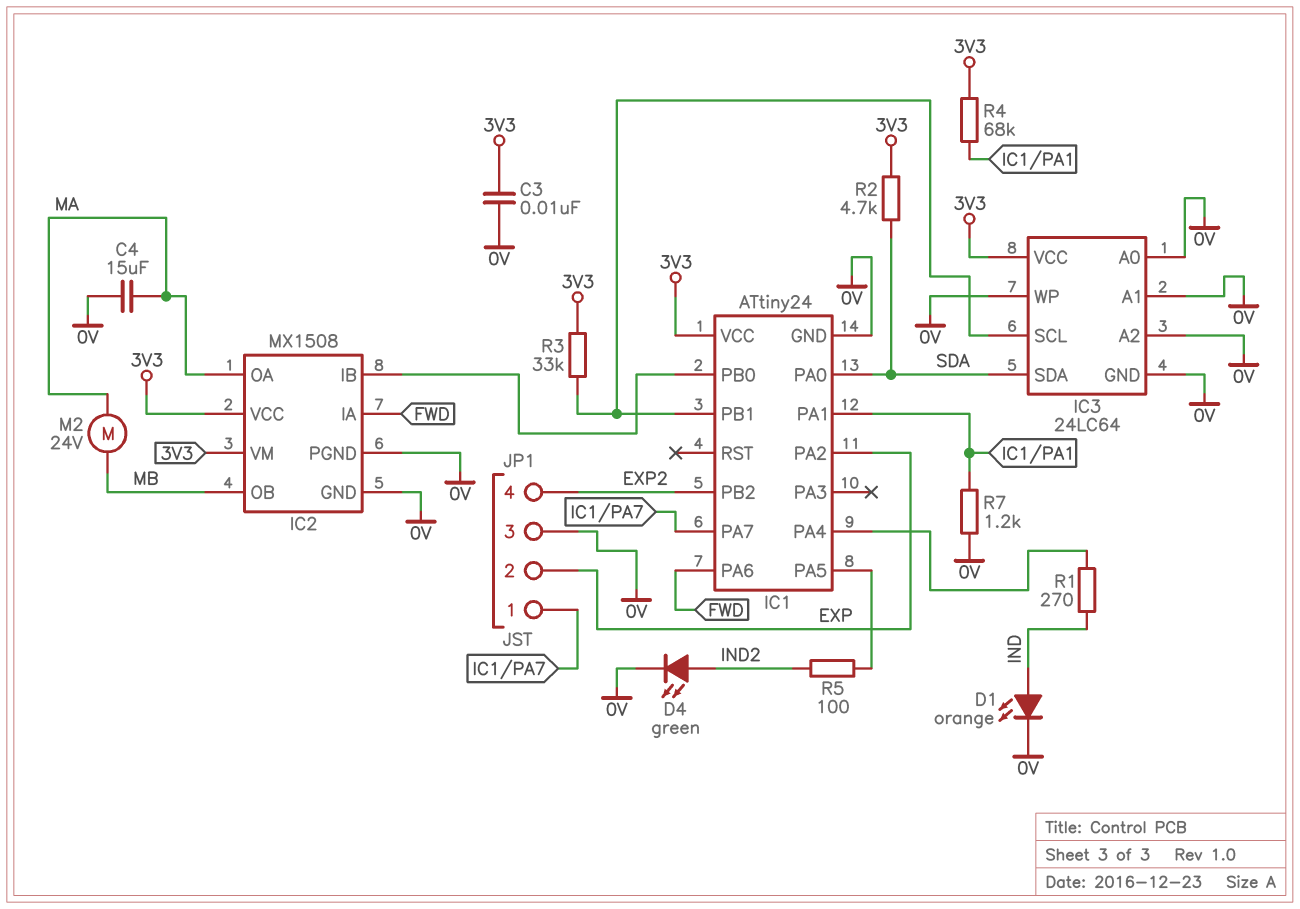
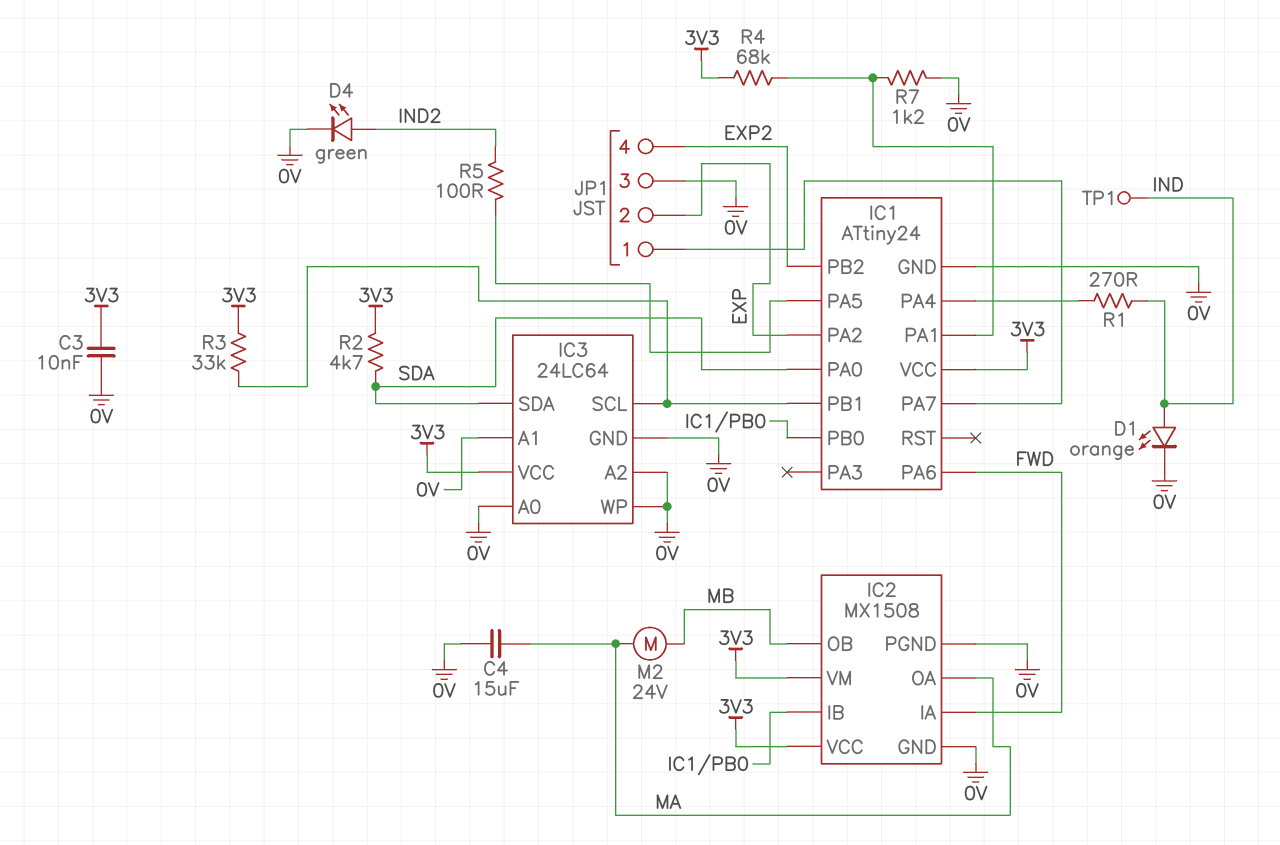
TP1: none -> test point (IND)

